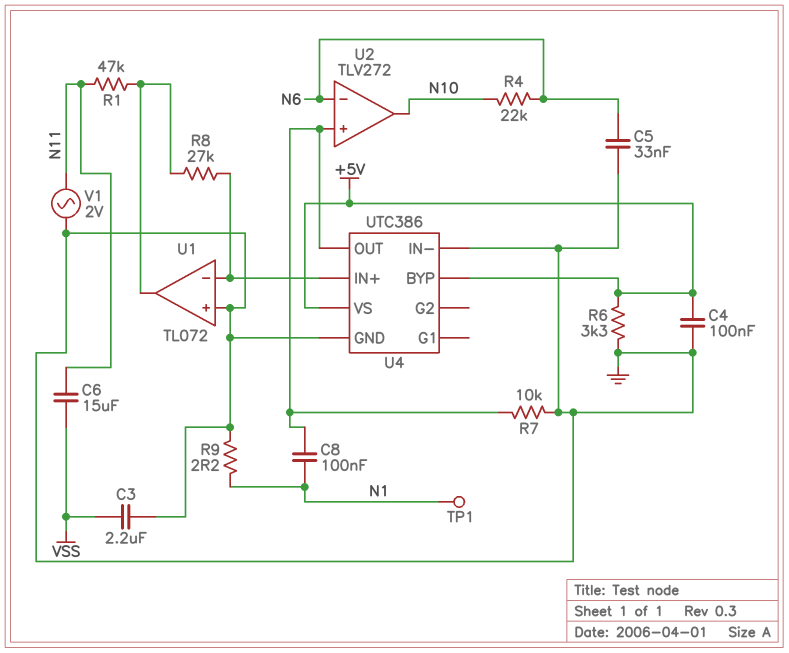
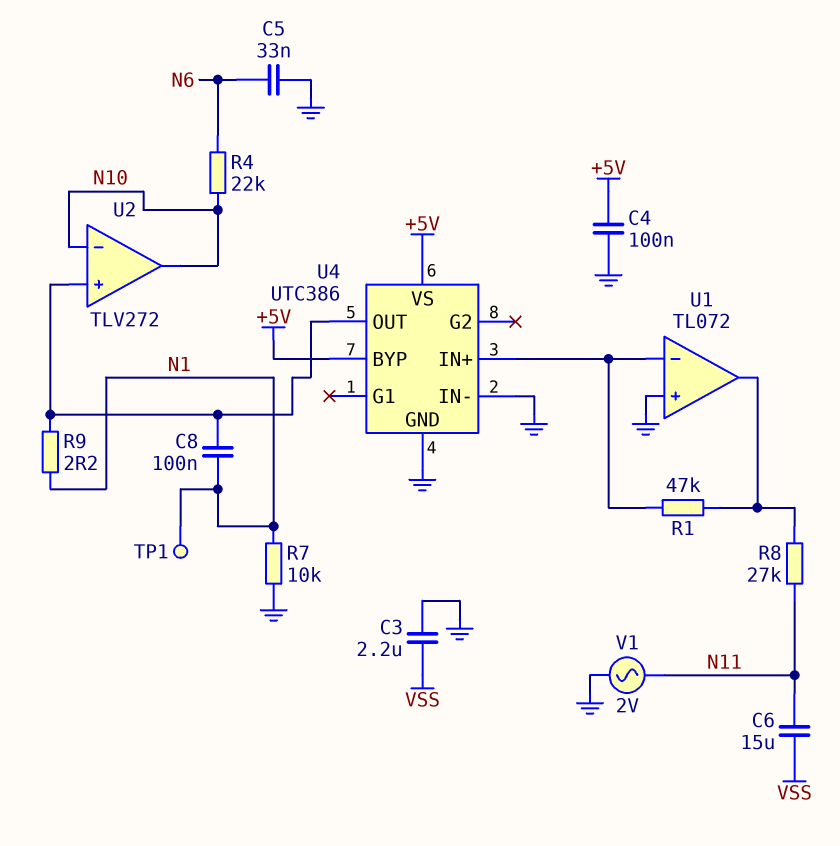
R1: 47k (N11, U1/out) -> 47k (U1/in-, U1/out)
R6: 3.3k (+5V, GND) -> none
R7: 10k (GND, U2/in+) -> 10k (GND, N1)
R8: 27k (U1/in-, U1/out) -> 27k (N11, U1/out)
R9: 2.2 (GND, N1) -> 2.2 (N1, U2/in+)
U2 pin in-: N6 -> N10

